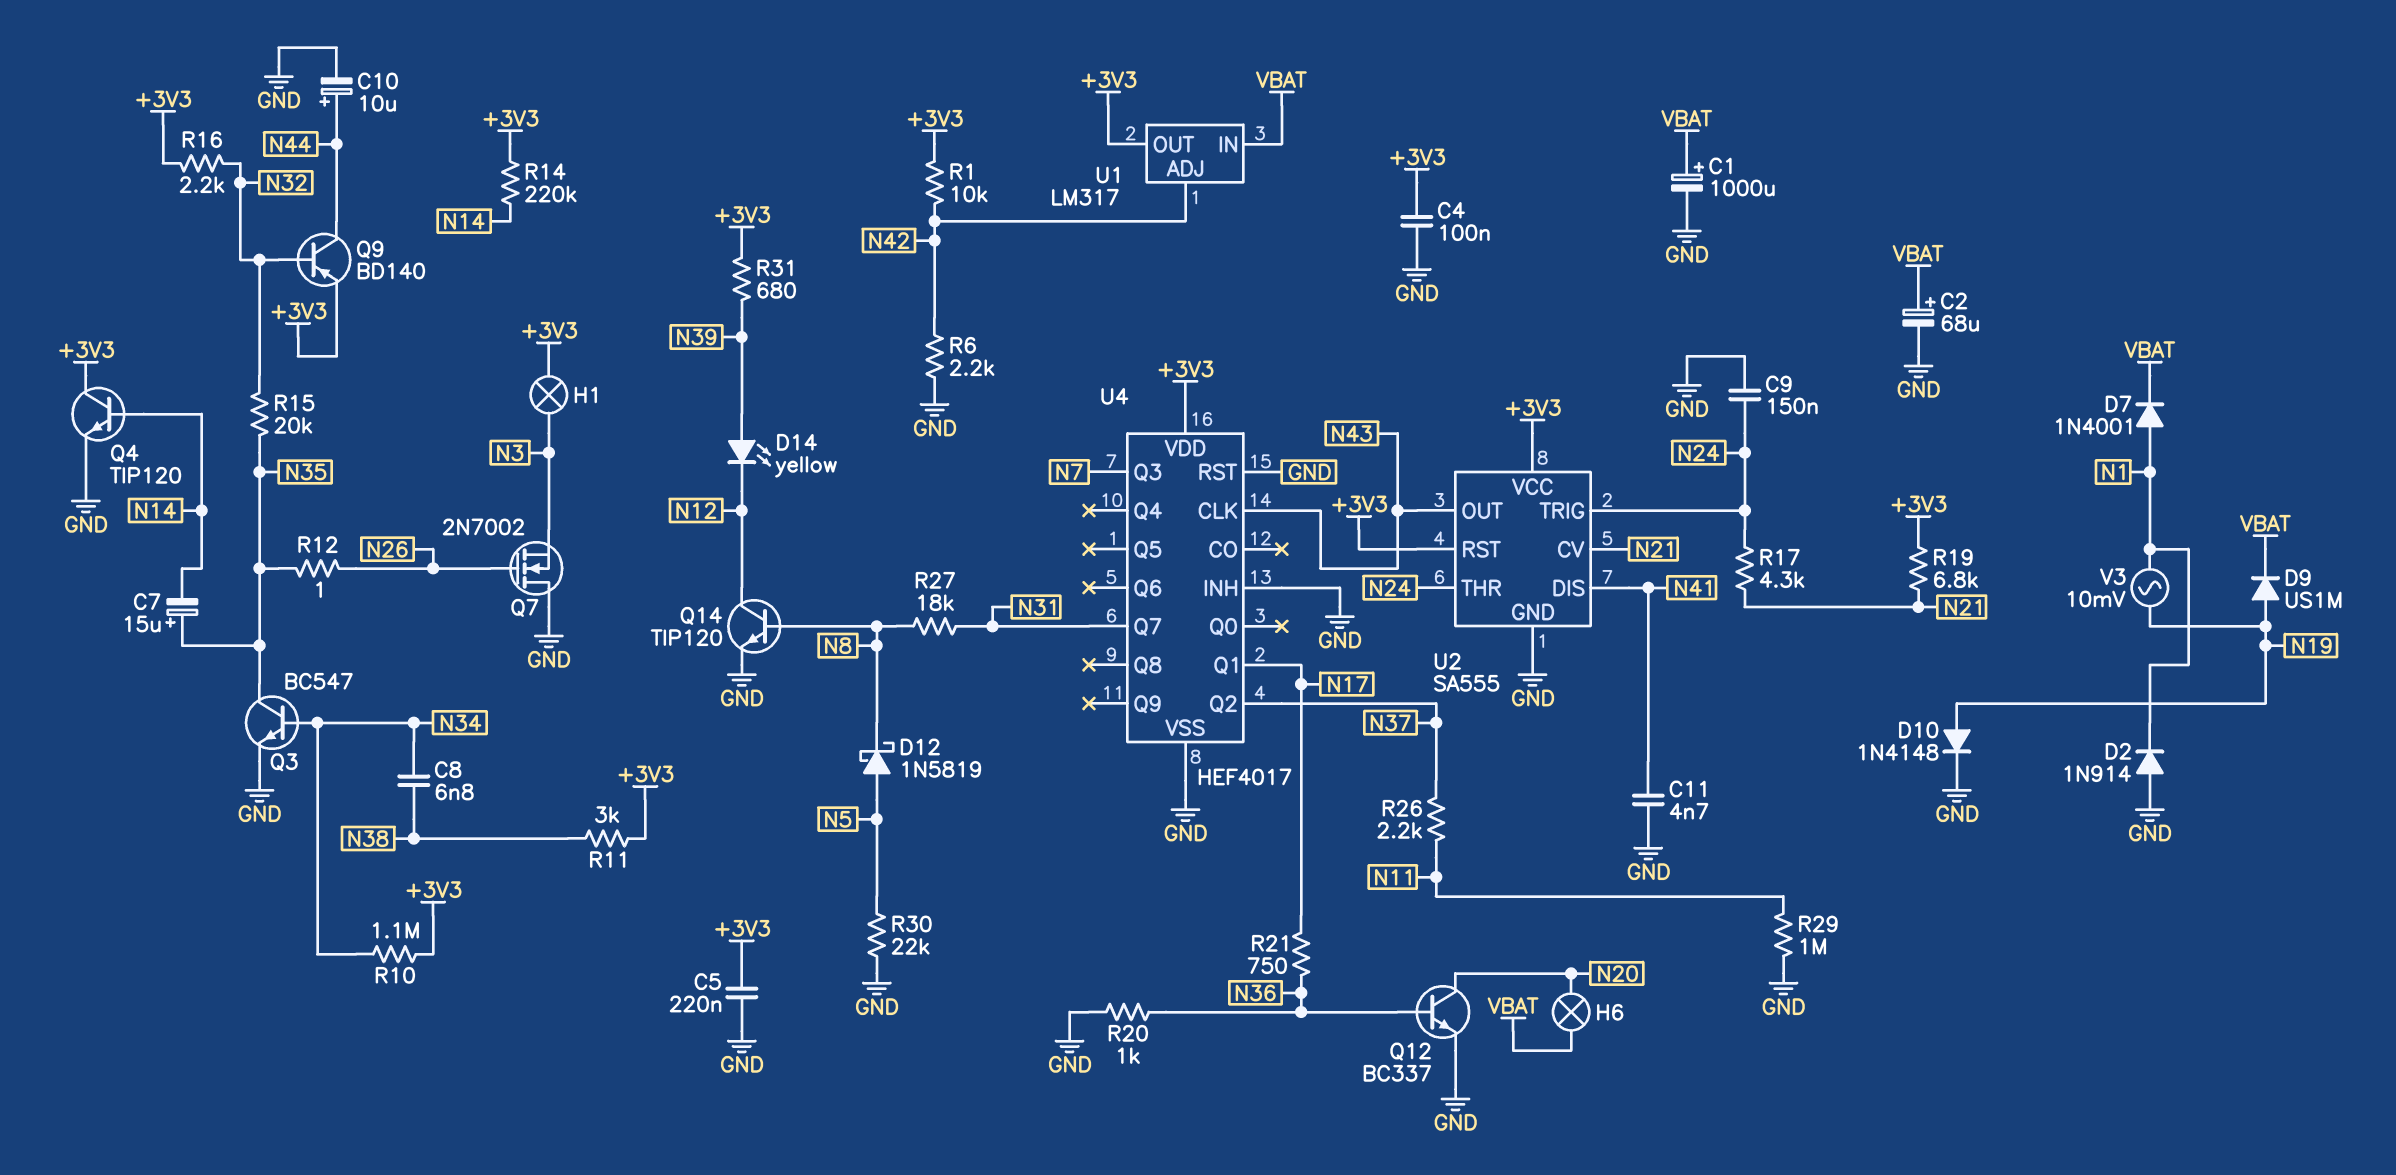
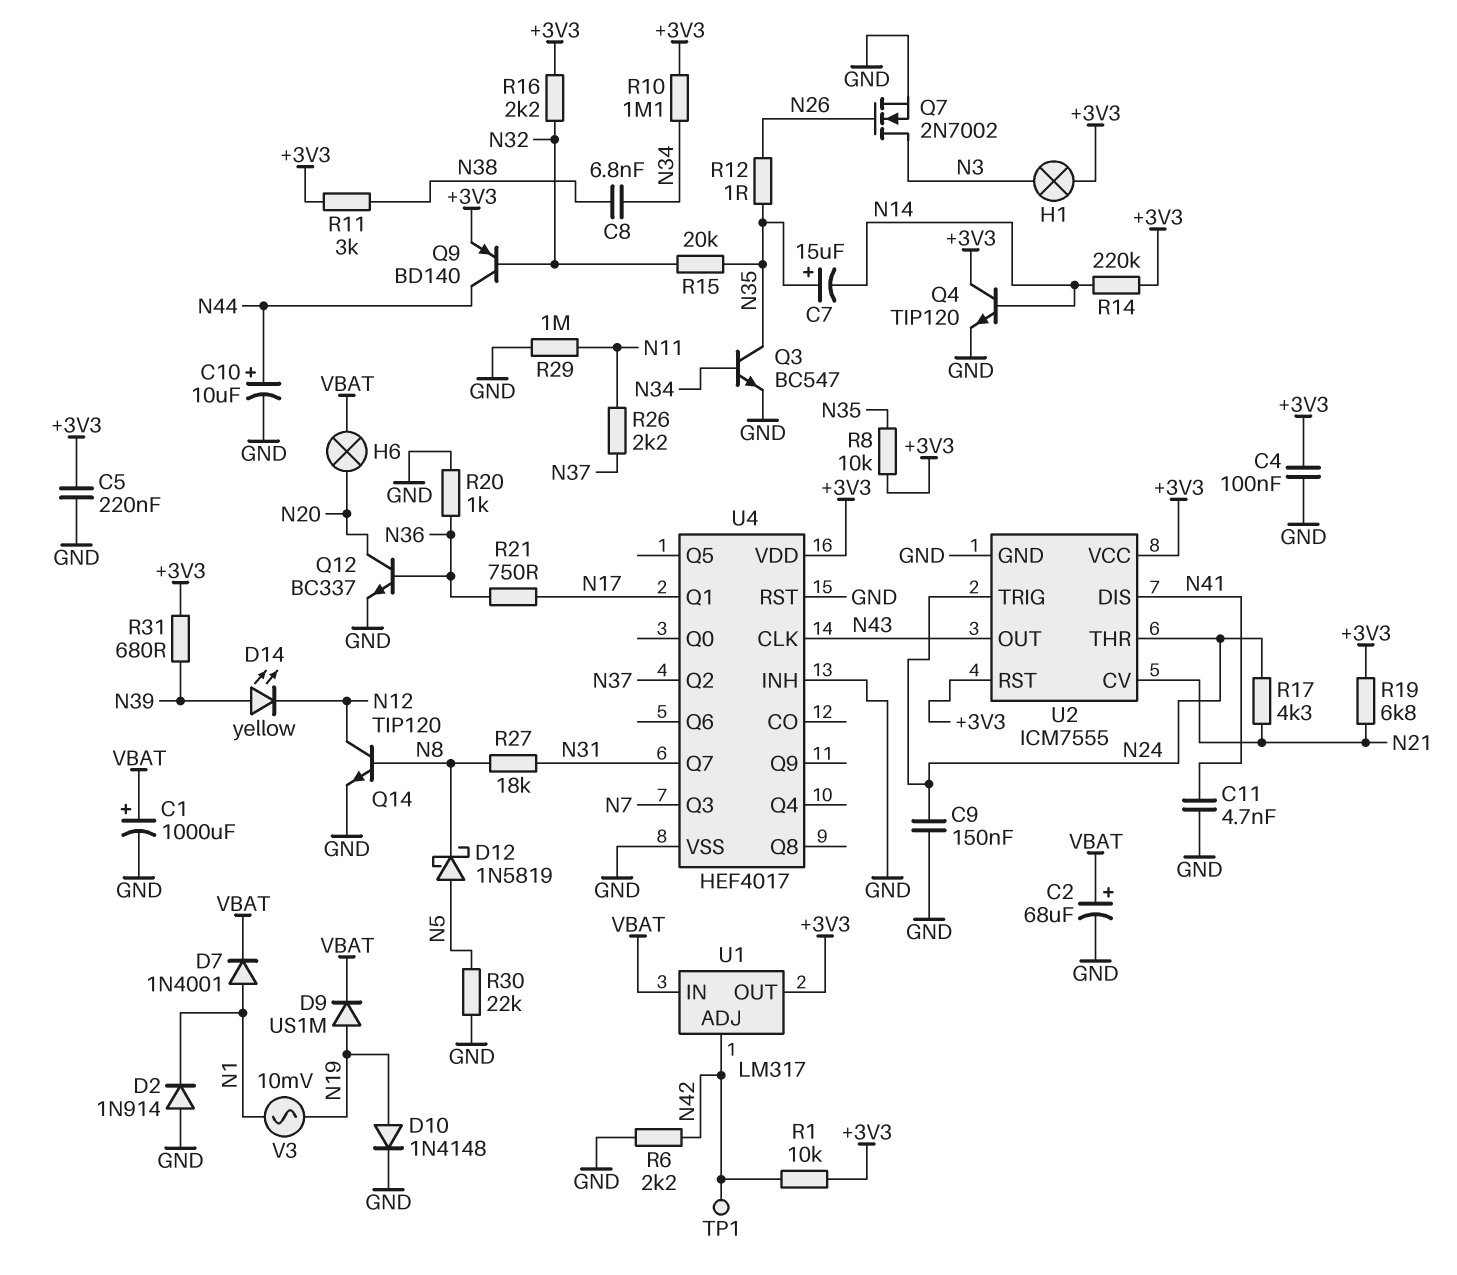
Q7: NMOS 2N7002 (G N26, D GND, S N3) -> NMOS 2N7002 (G N26, D N3, S GND)
R8: none -> 10k (+3V3, N35)
TP1: none -> test point (N42)
U2: SA555 -> ICM7555

